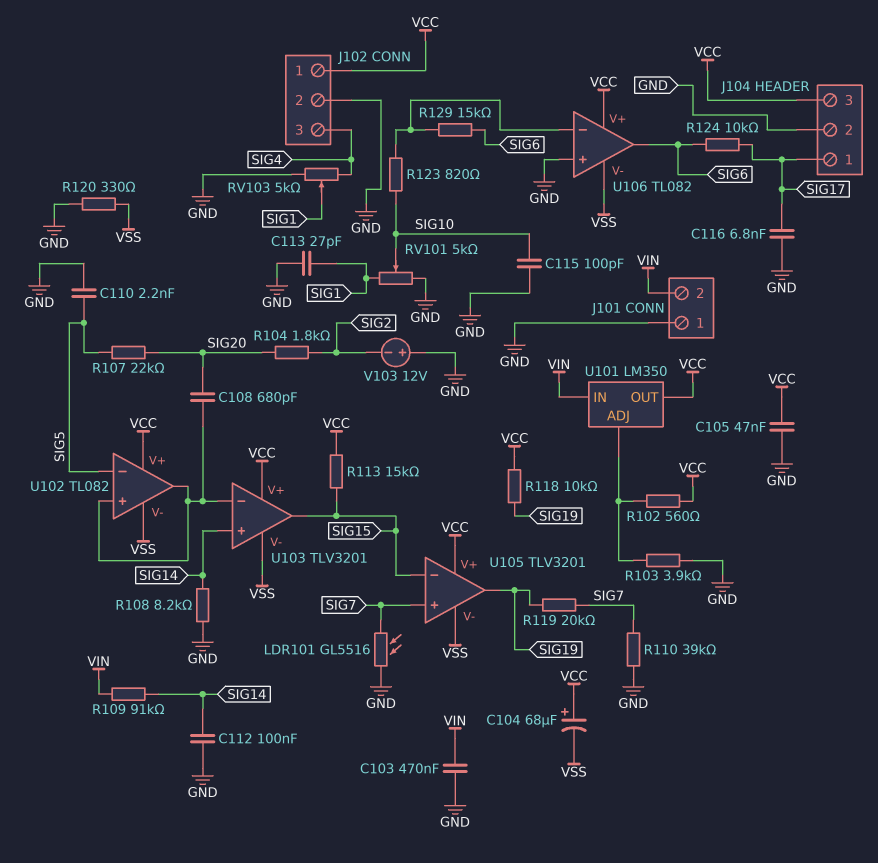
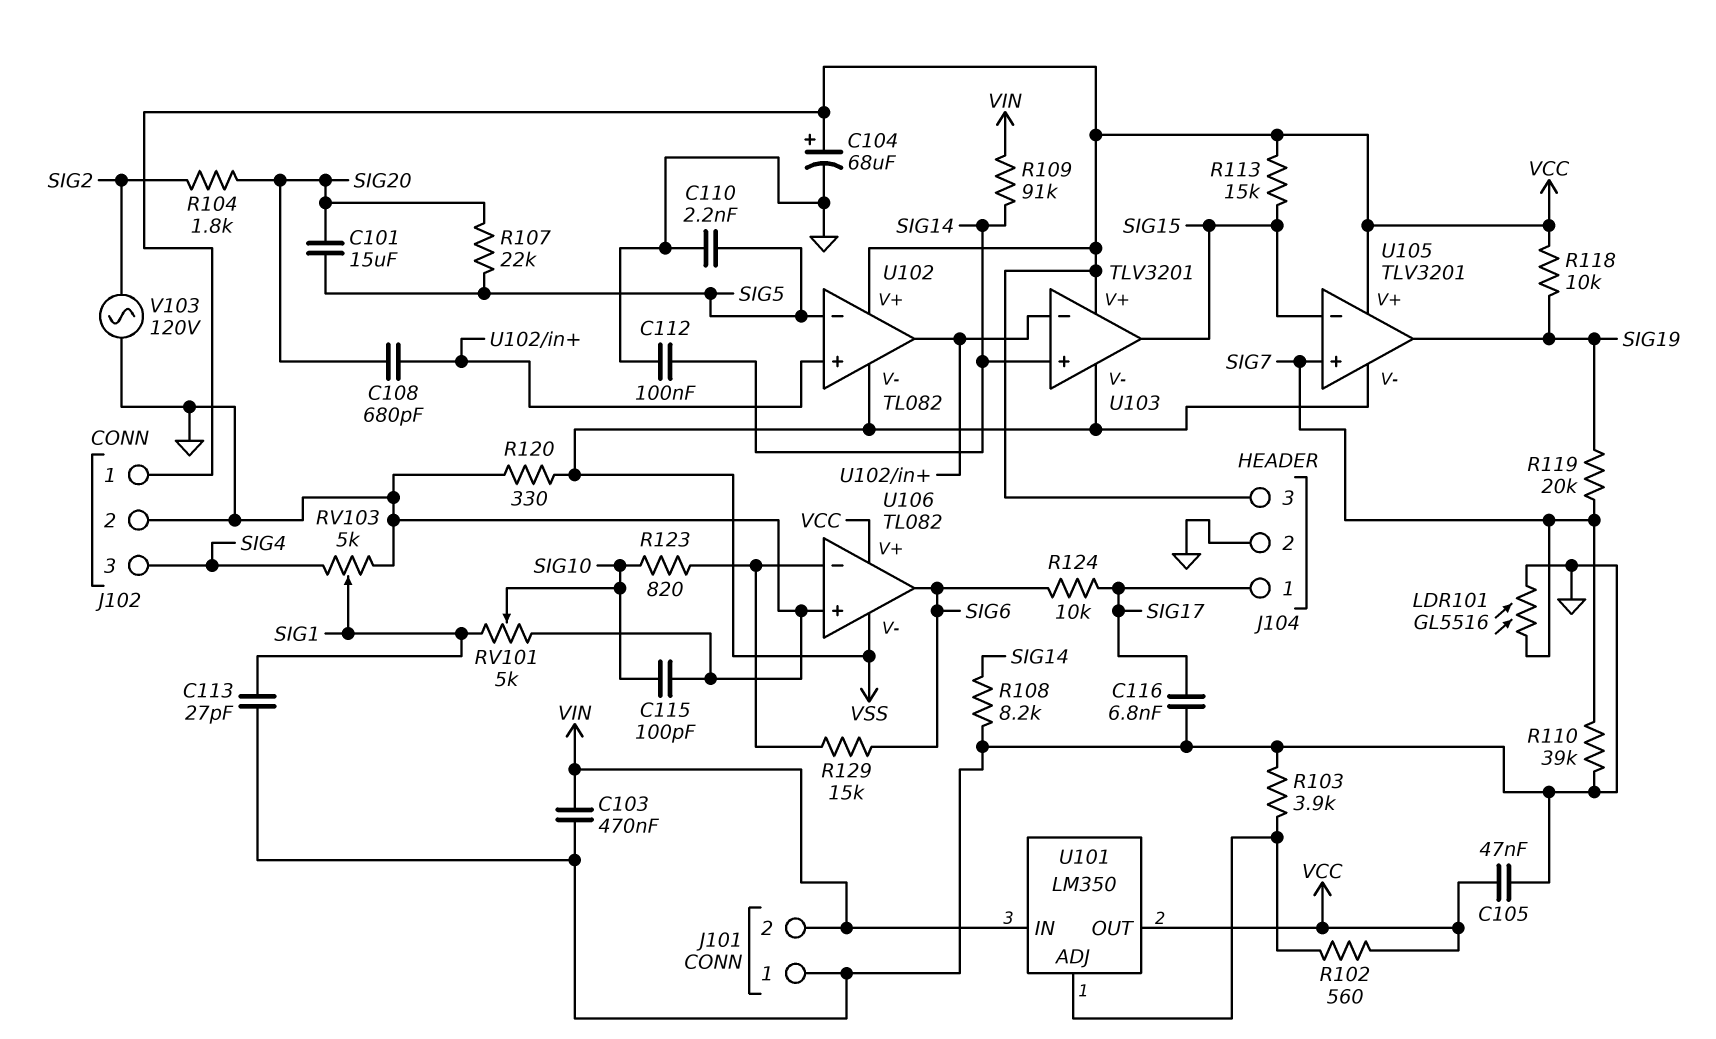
C101: none -> 15uF (SIG5, SIG20)
C104: 68uF (plus VCC, minus VSS) -> 68uF (plus VCC, minus GND)
V103: 12V (plus GND, minus SIG2) -> AC 120V (GND, SIG2)

